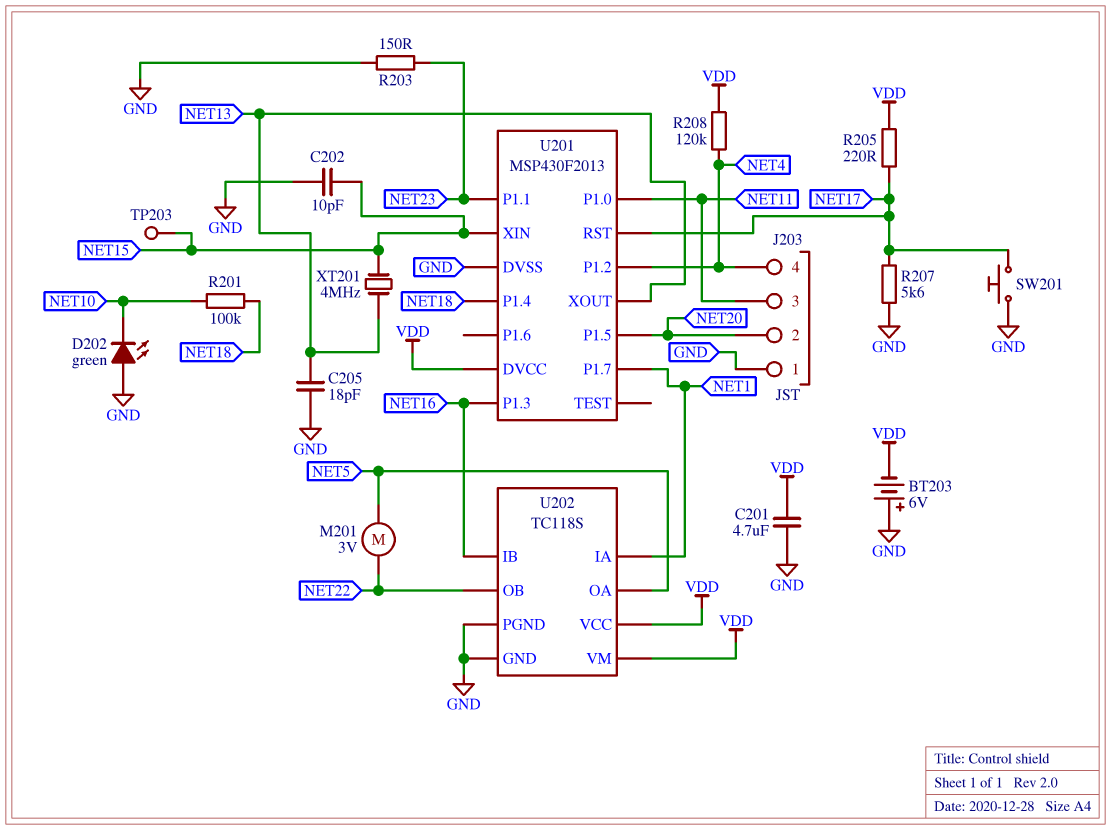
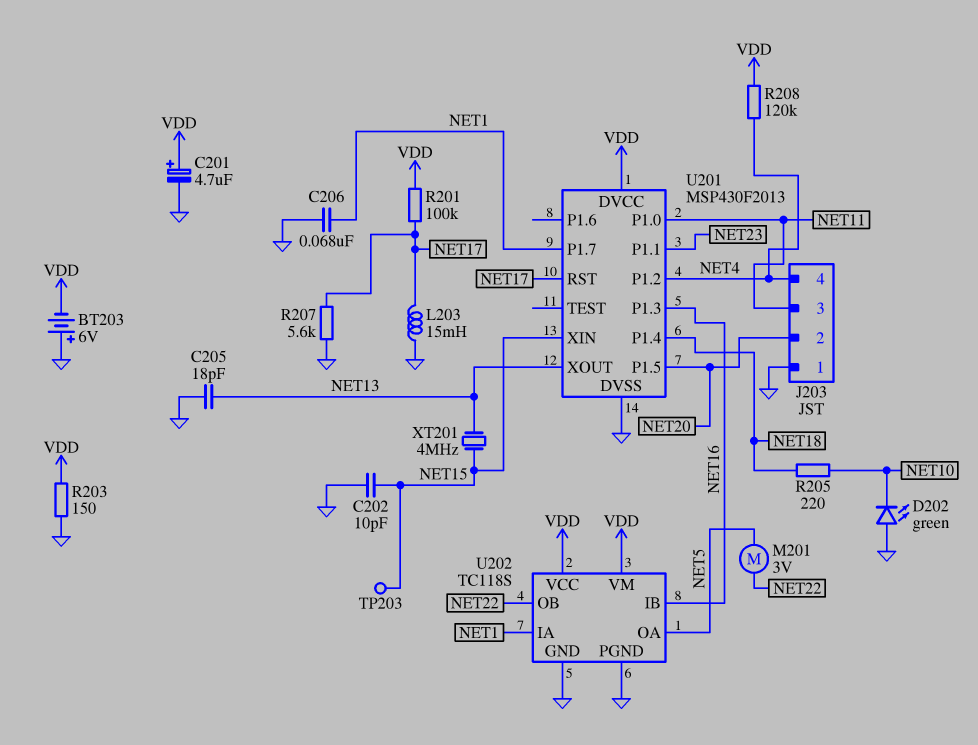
C201: 4.7uF (GND, VDD) -> 4.7uF (plus VDD, minus GND)
C206: none -> 68nF (GND, NET1)
L203: none -> 15mH (GND, NET17)
R201: 100k (NET10, NET18) -> 100k (NET17, VDD)
R203: 150 (GND, NET23) -> 150 (GND, VDD)
R205: 220 (NET17, VDD) -> 220 (NET10, NET18)
SW201: button (GND, NET17) -> none

